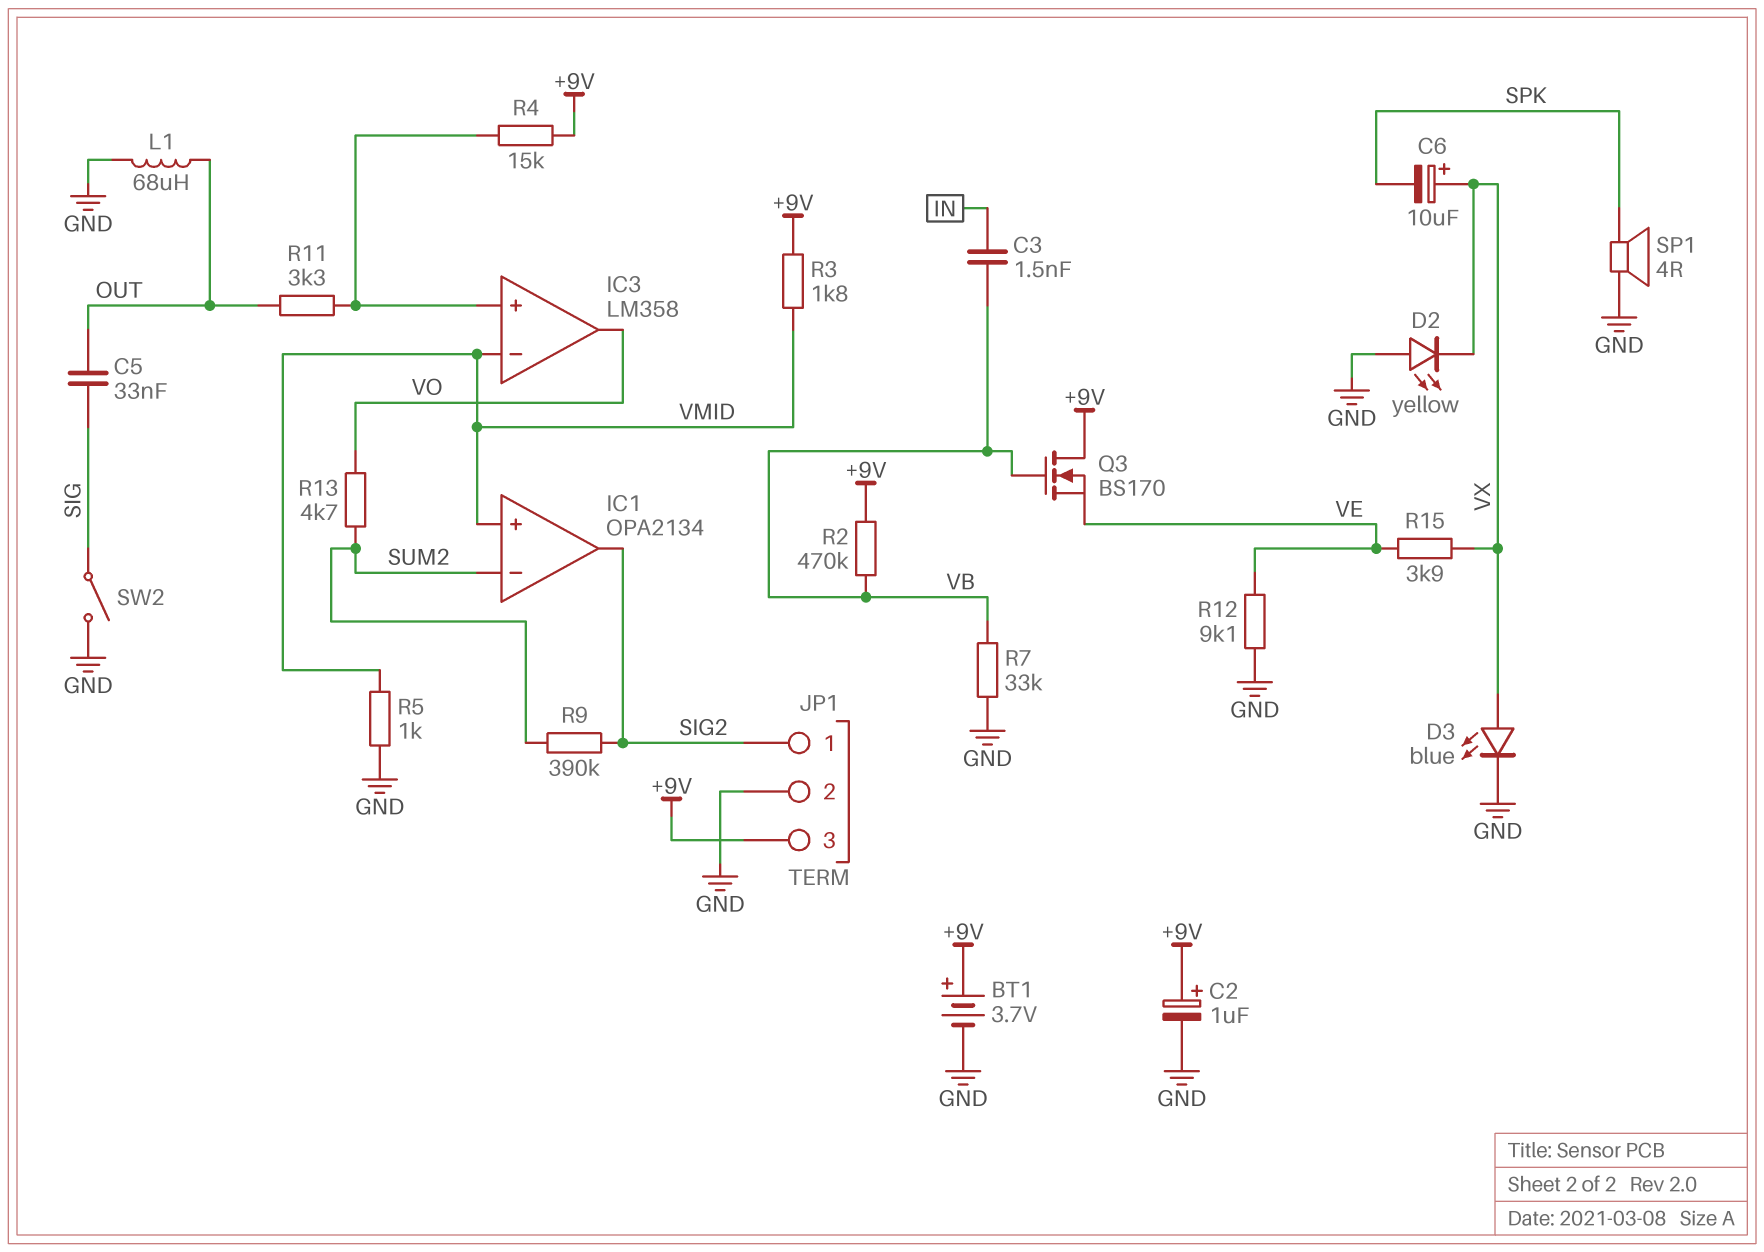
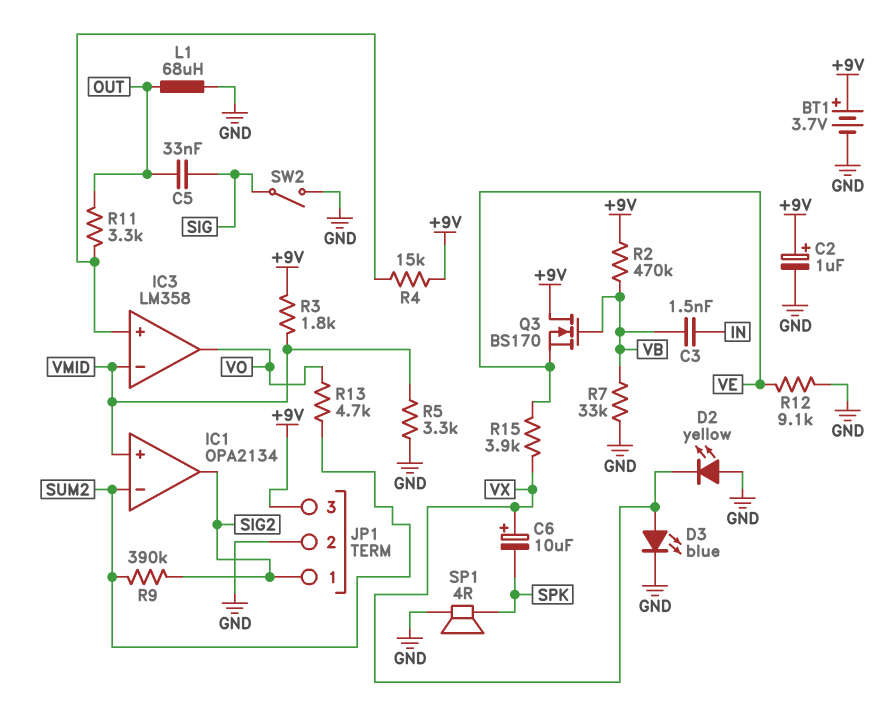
R5: 1k (GND, VMID) -> 3.3k (GND, VMID)

